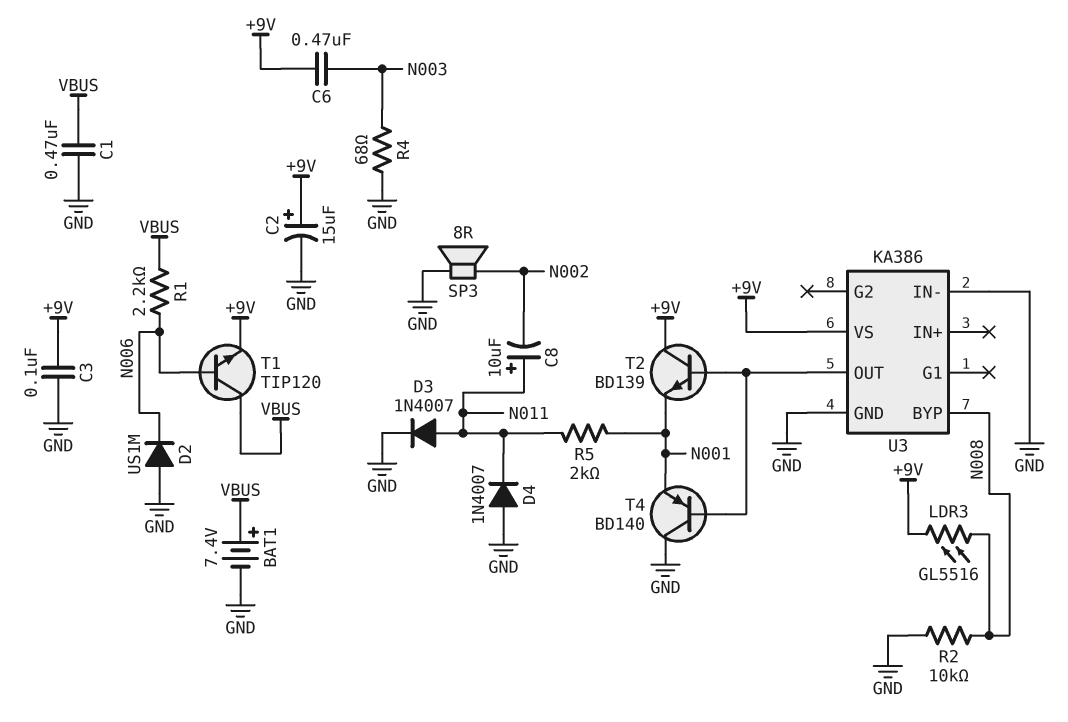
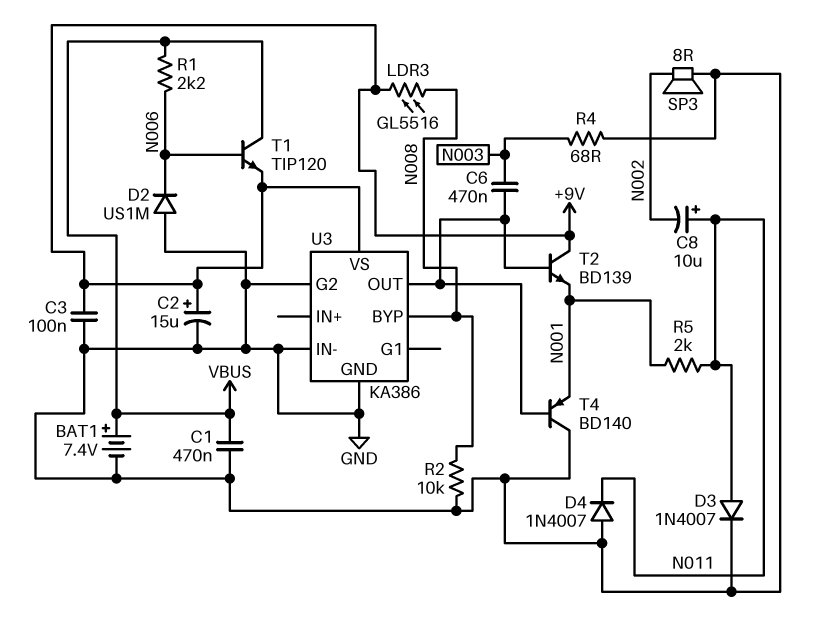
C6: 470nF (+9V, N003) -> 470nF (N003, U3/OUT)
U3 pin G2: none -> GND

